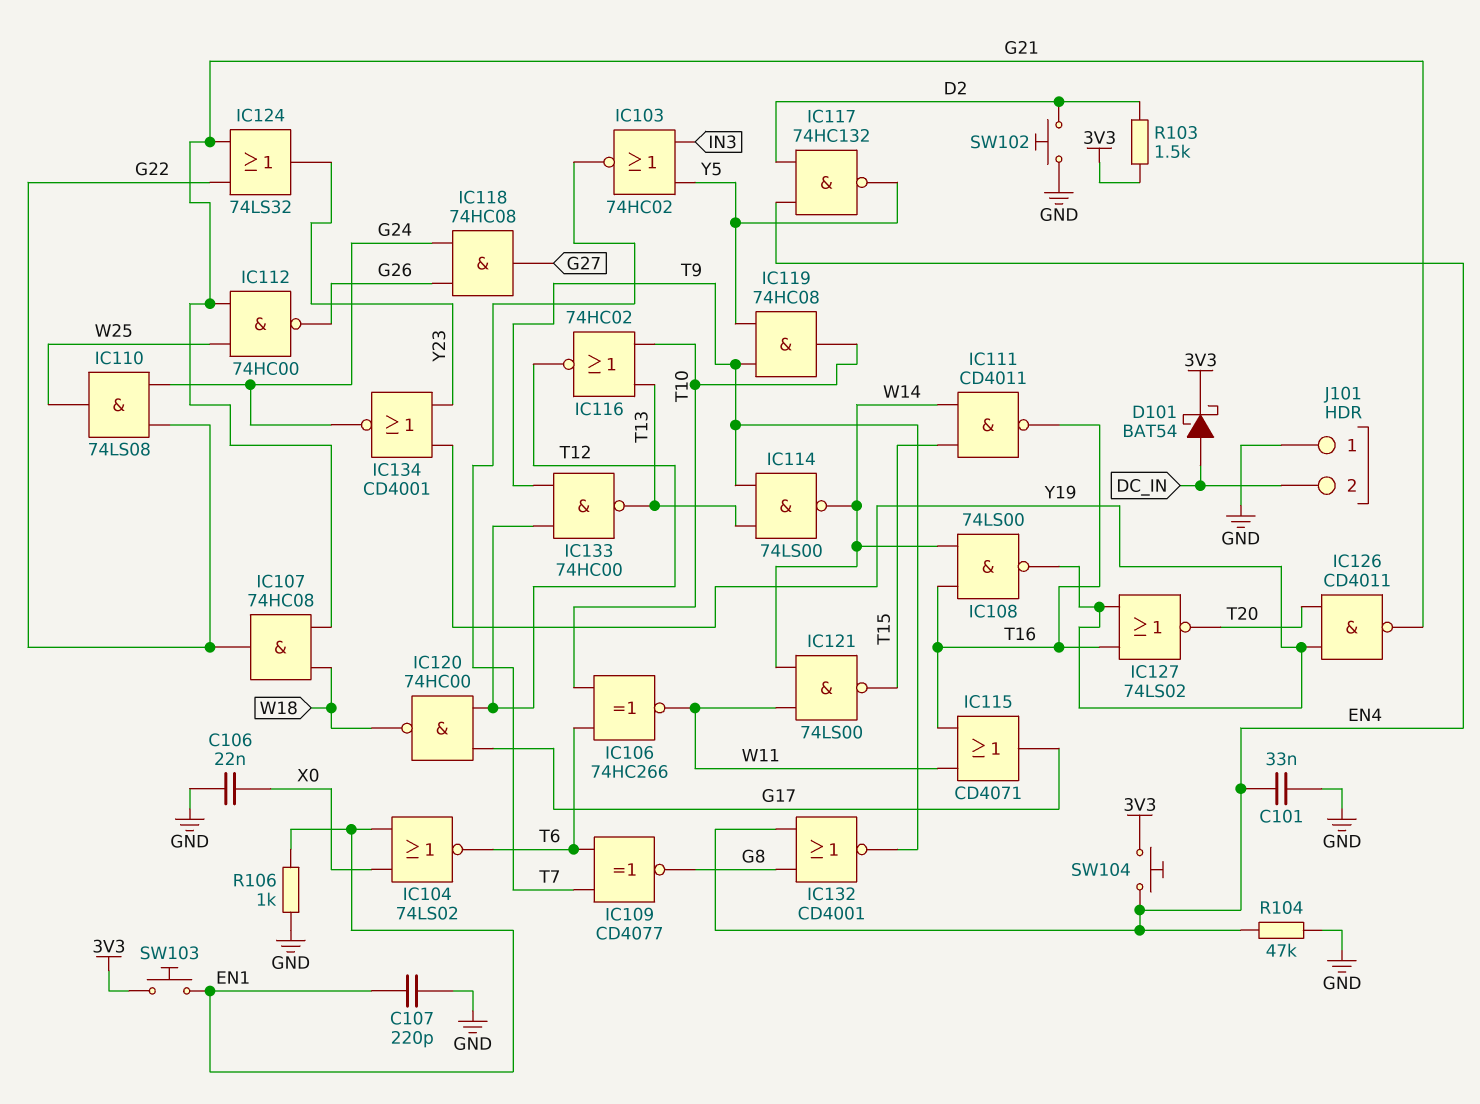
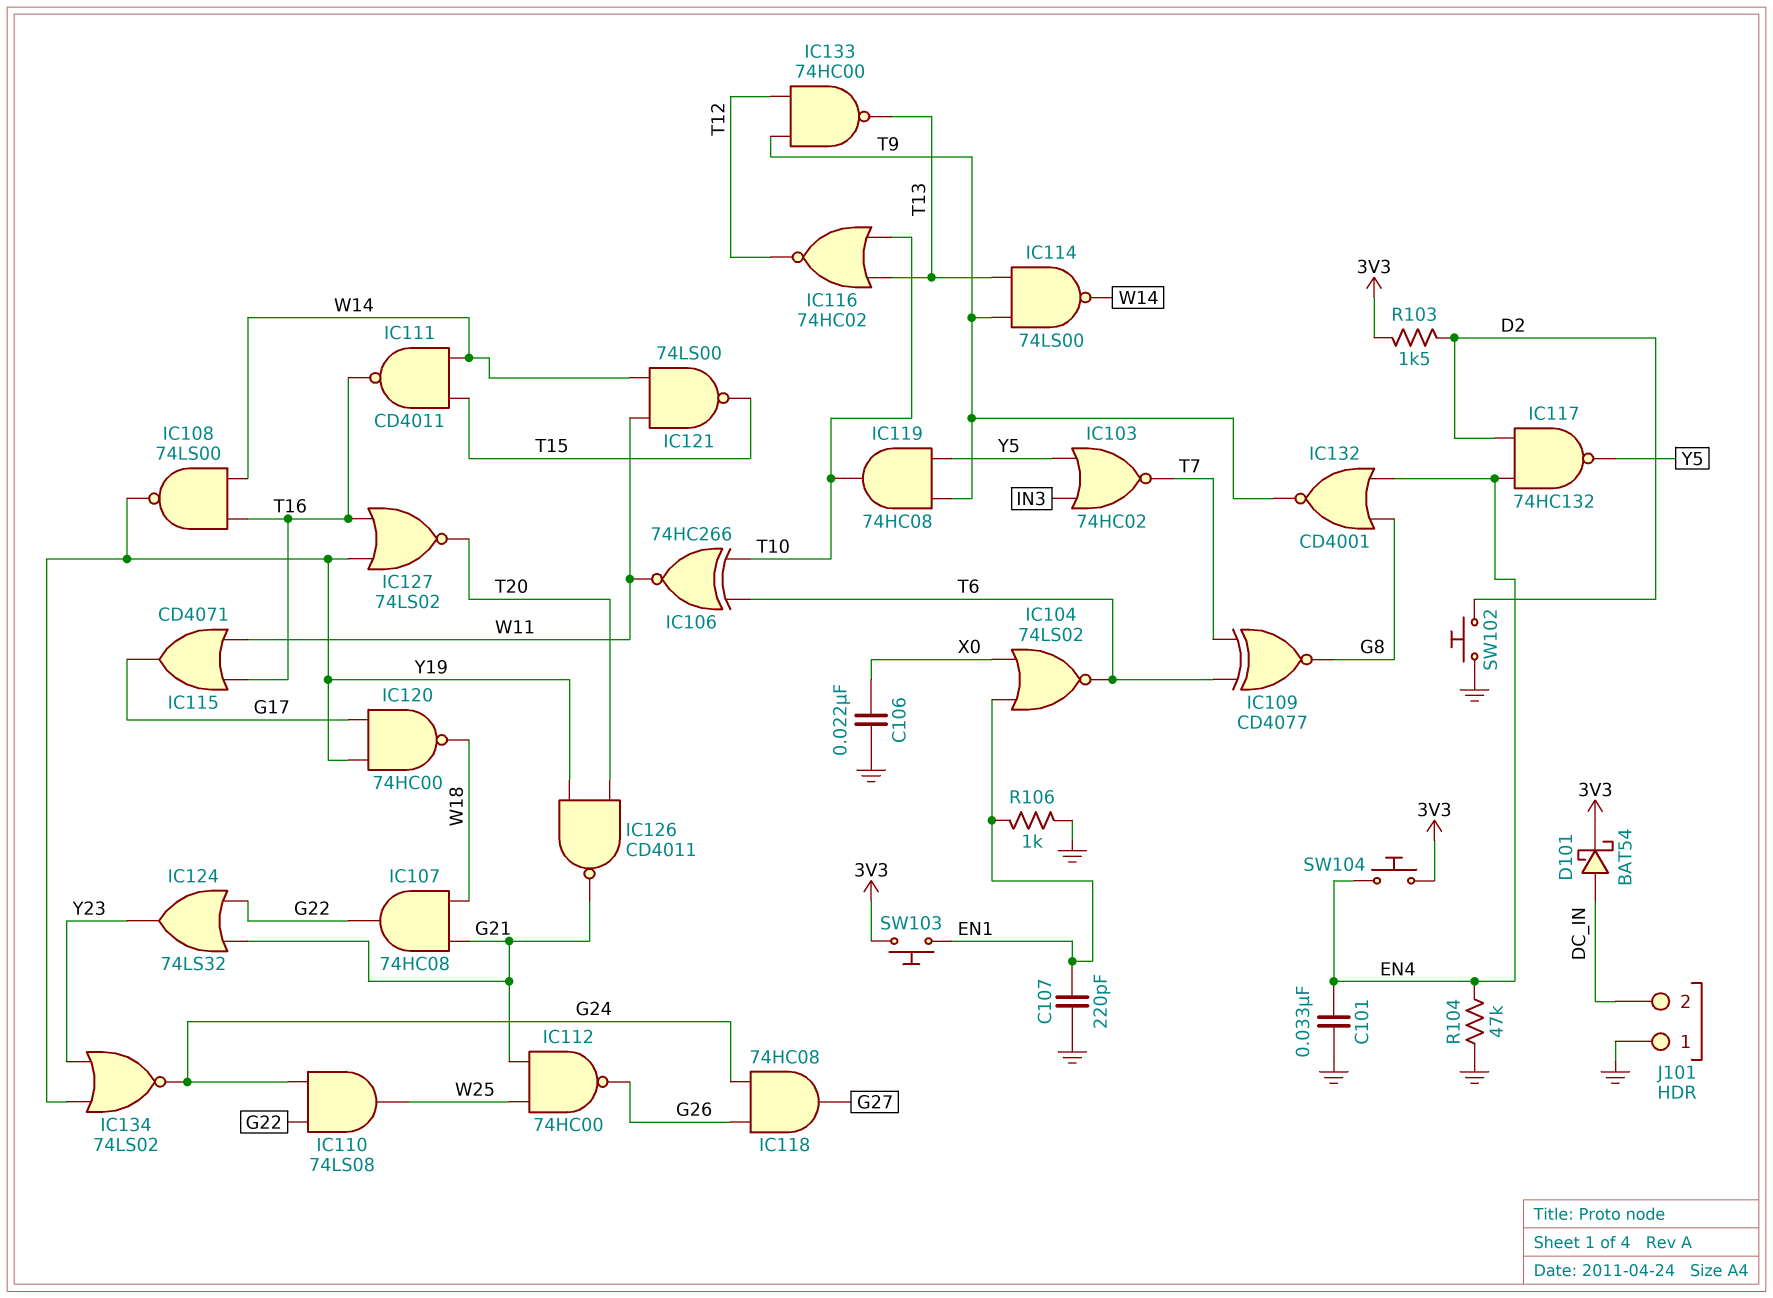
IC120: NAND 74HC00 (in G17, in T12, out W18) -> NAND 74HC00 (in G17, in Y19, out W18)
IC134: NOR CD4001 (in Y19, in Y23, out G24) -> NOR 74LS02 (in Y19, in Y23, out G24)

